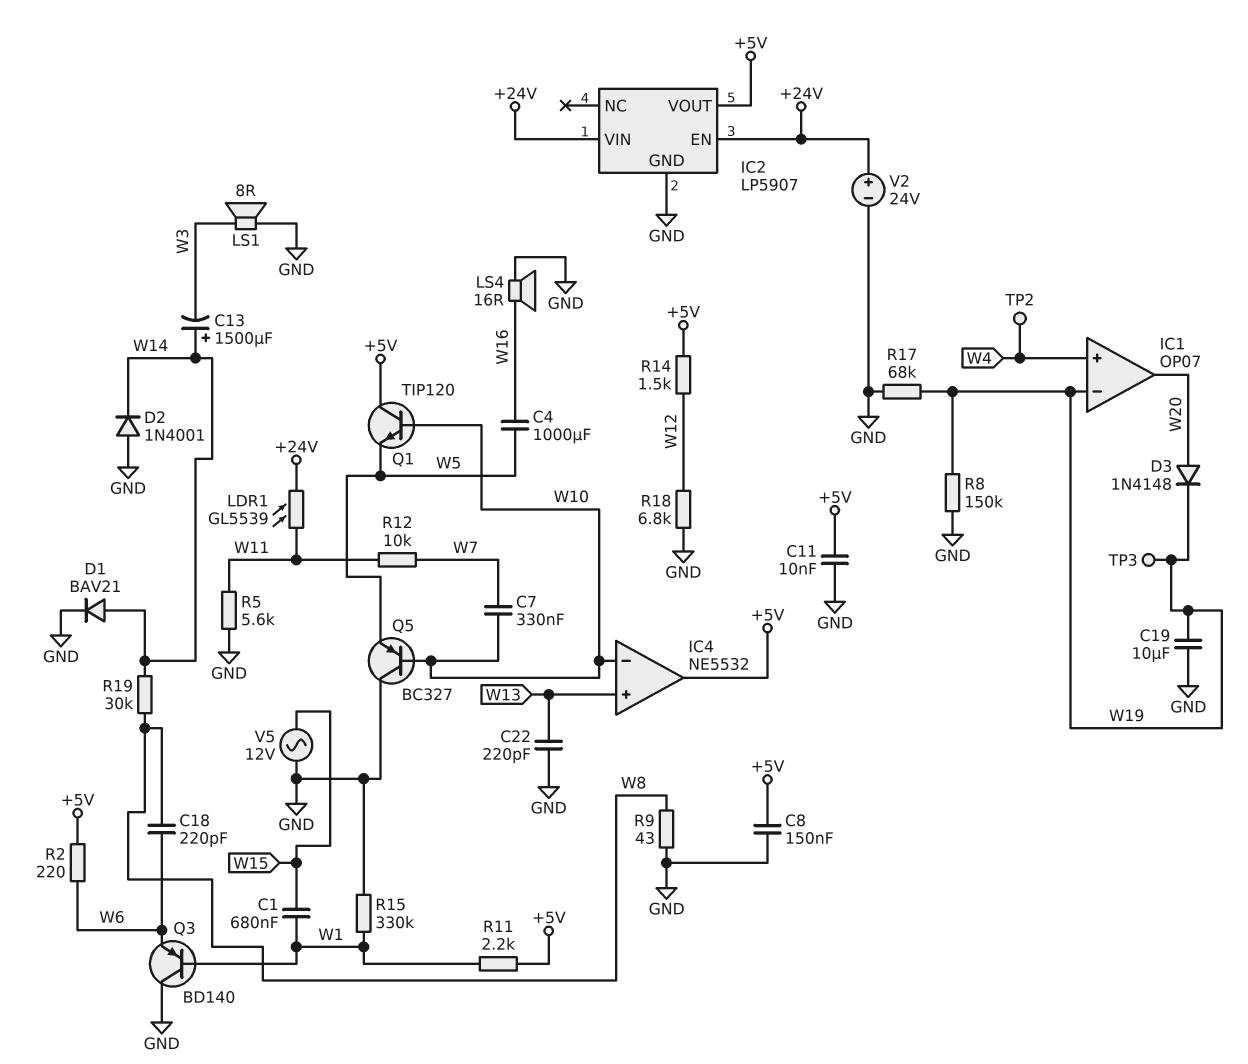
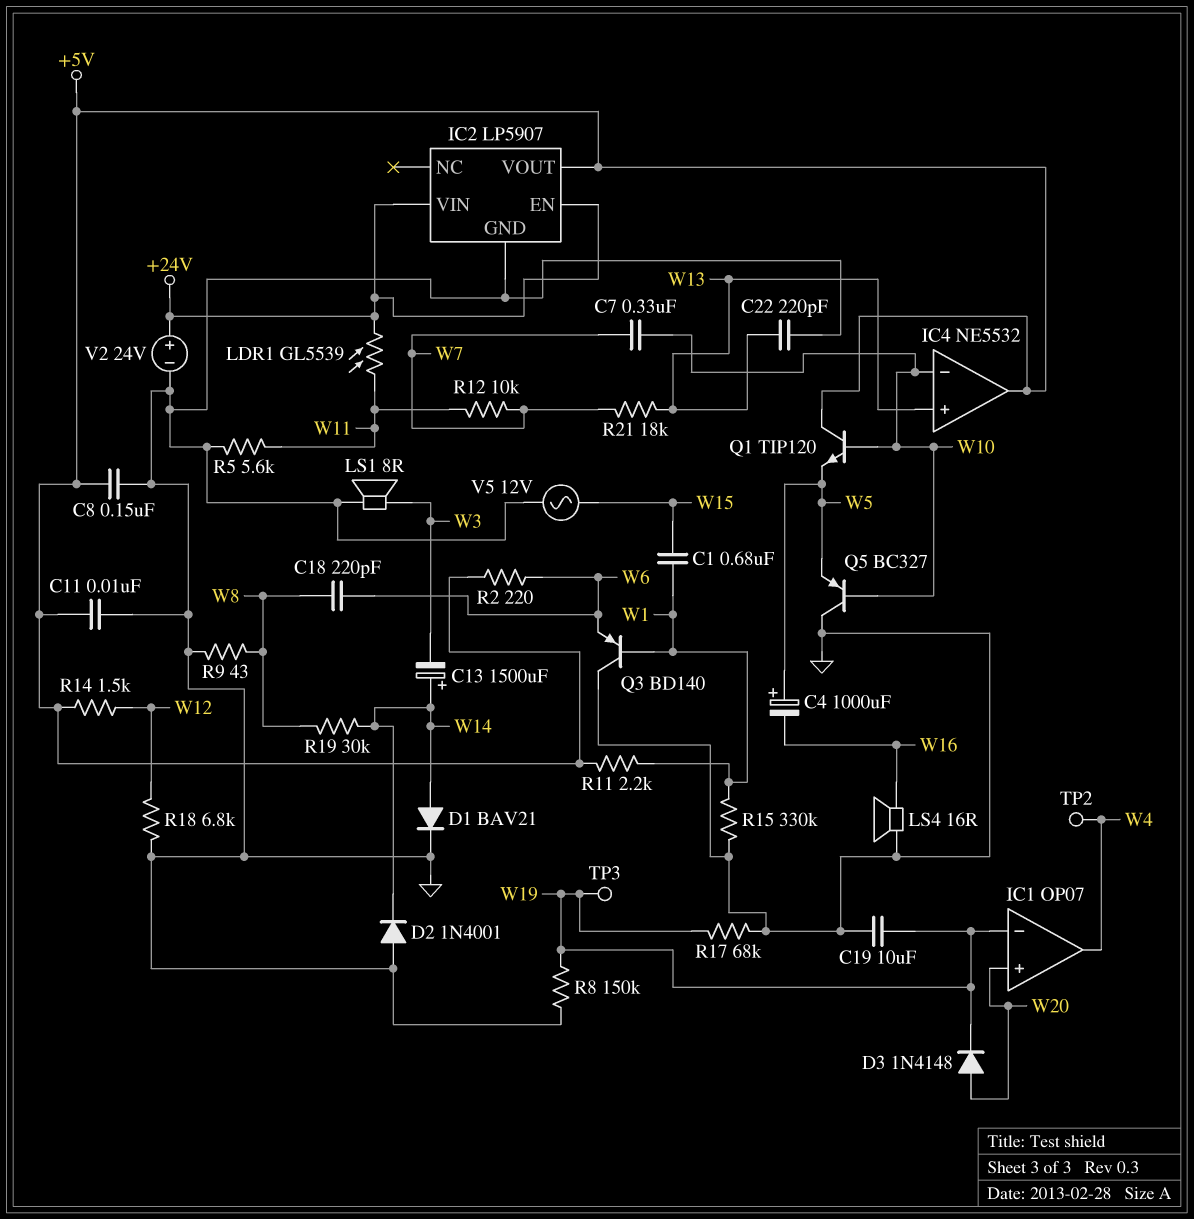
C4: 1000uF (W5, W16) -> 1000uF (plus W5, minus W16)
IC1 pin in+: W4 -> W20
IC1 pin out: W20 -> W4
R21: none -> 18k (W7, W13)

